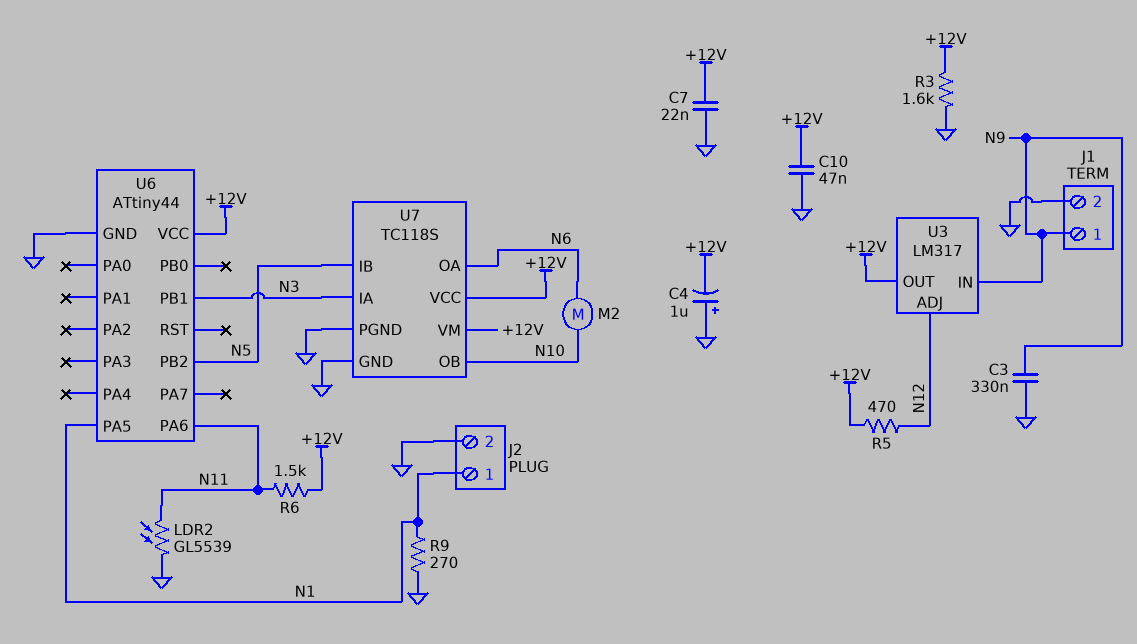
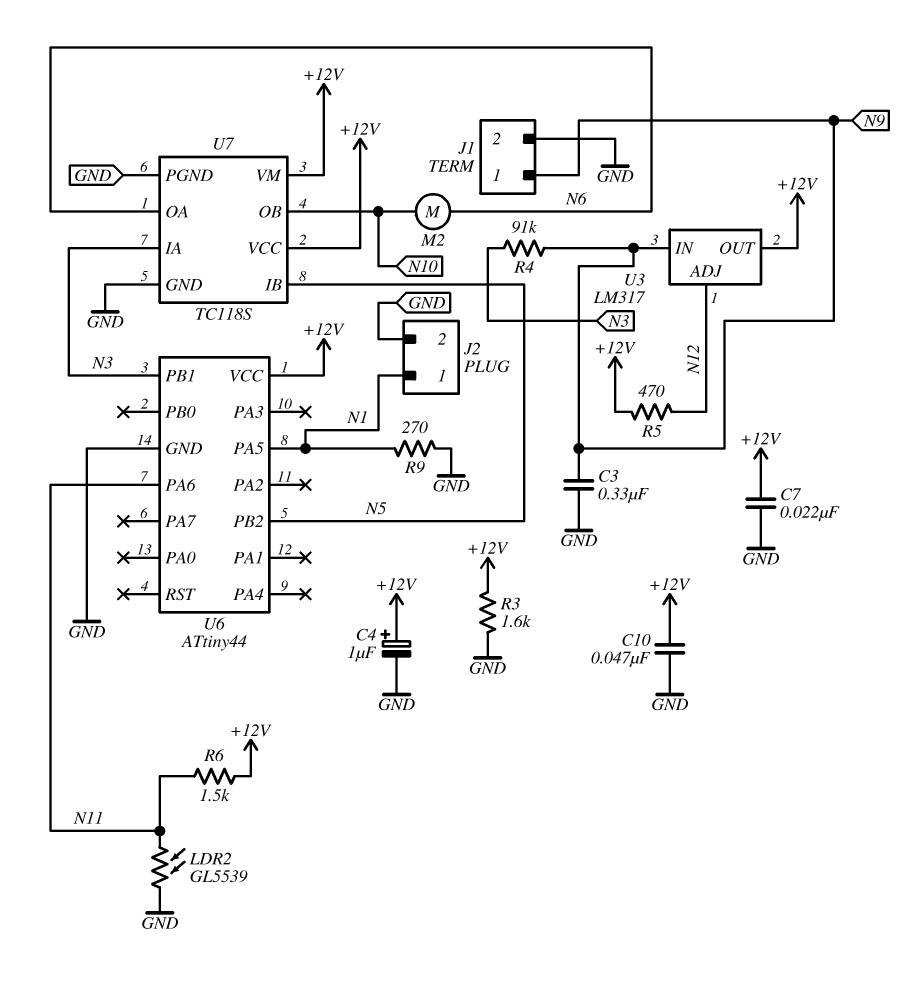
C4: 1uF (plus GND, minus +12V) -> 1uF (plus +12V, minus GND)
R4: none -> 91k (N3, N9)

